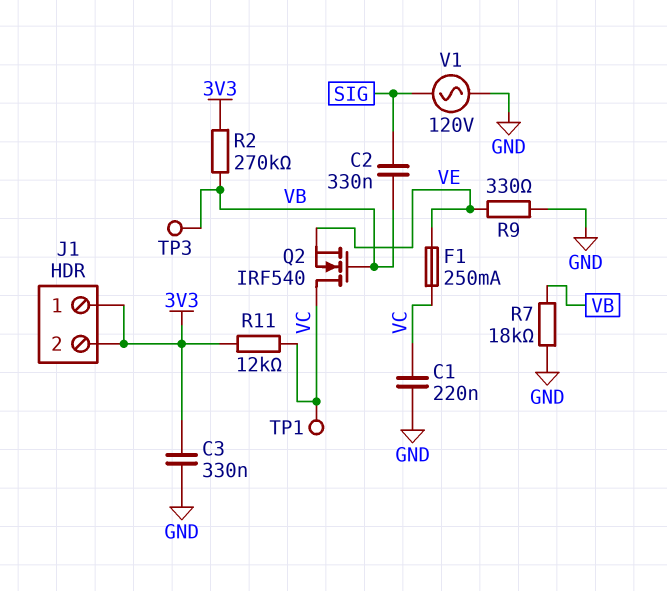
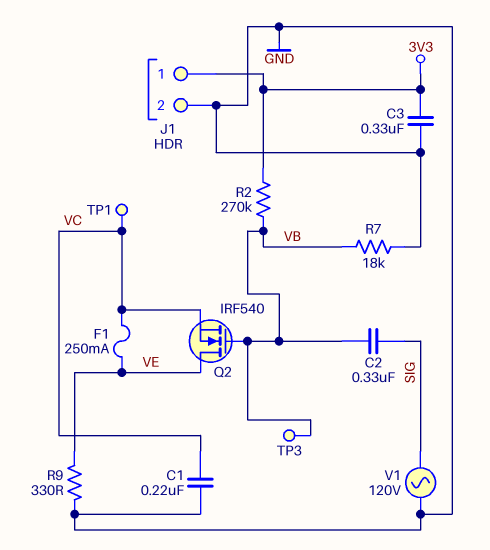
J1 pin 2: 3V3 -> GND
Q2: NMOS IRF540 (G VB, D VC, S VE) -> NMOS IRF540 (G VB, D VE, S VC)
R11: 12k (3V3, VC) -> none

